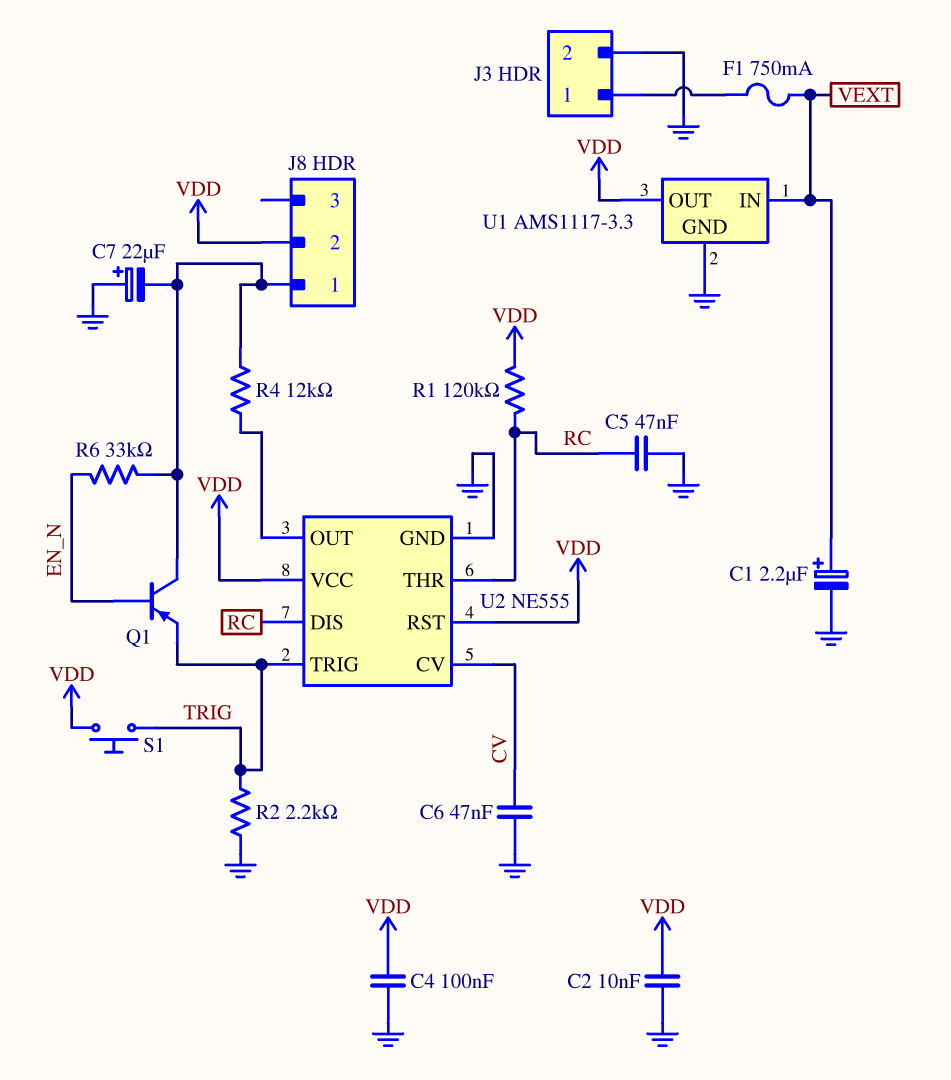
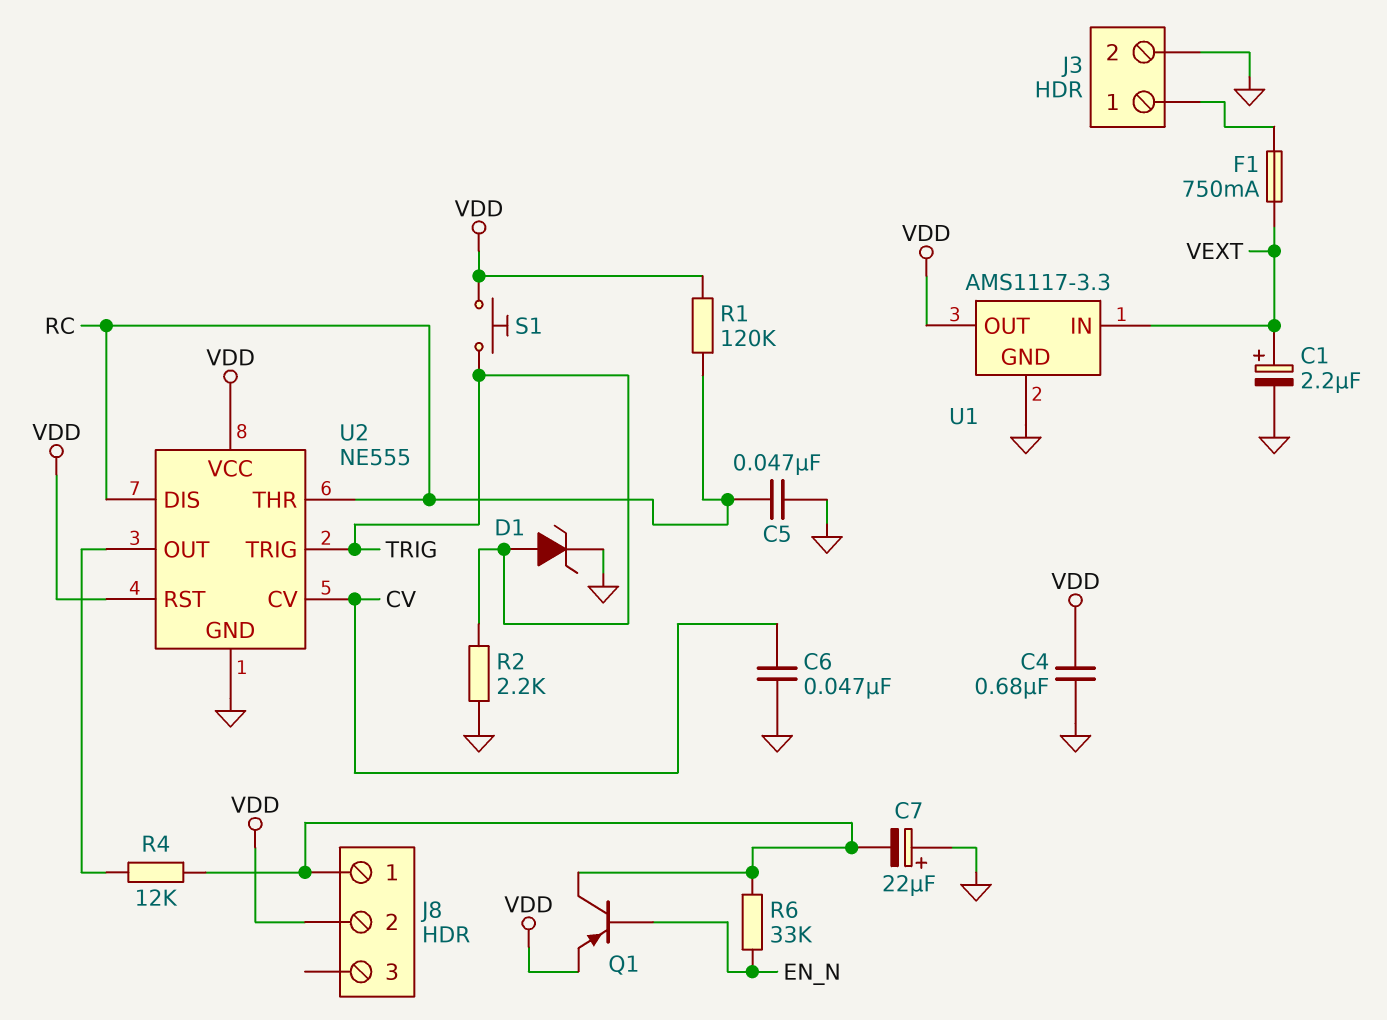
C2: 10nF (GND, VDD) -> none
C4: 100nF (GND, VDD) -> 680nF (GND, VDD)
D1: none -> zener (A TRIG, K GND)
Q1: PNP (B EN_N, C J8/1, E TRIG) -> PNP (B EN_N, C J8/1, E VDD)

